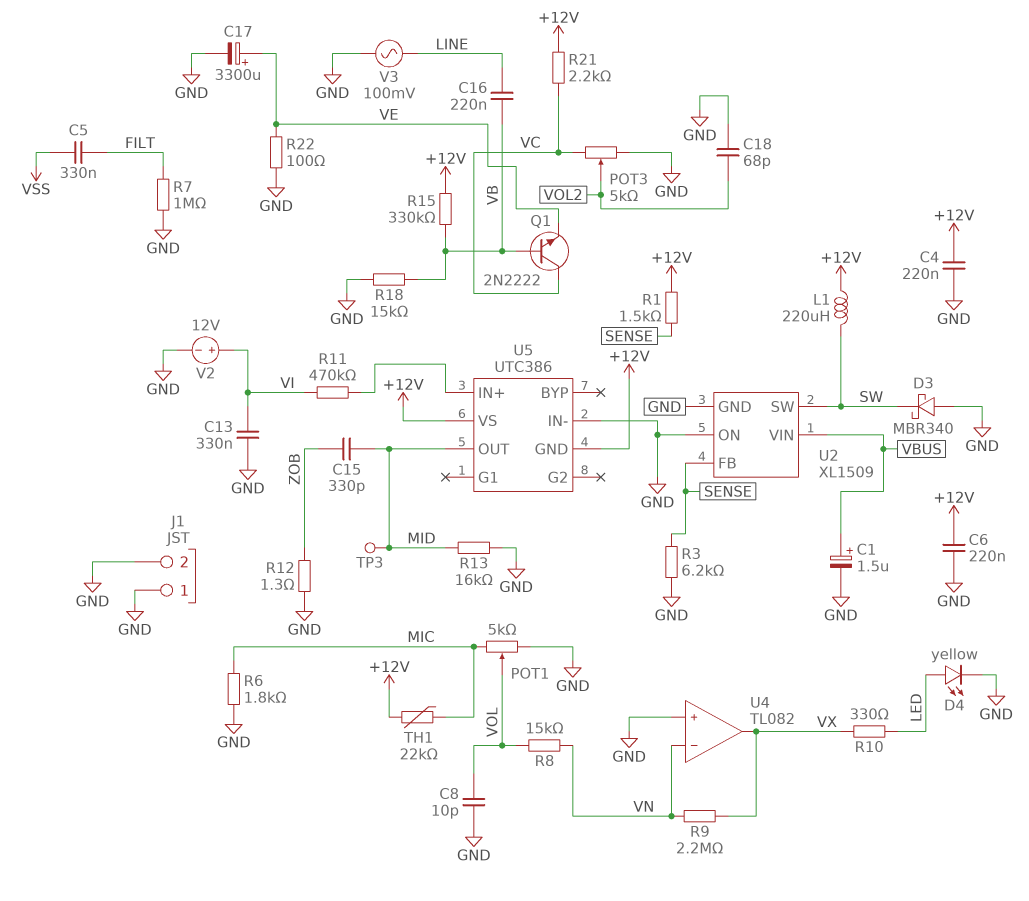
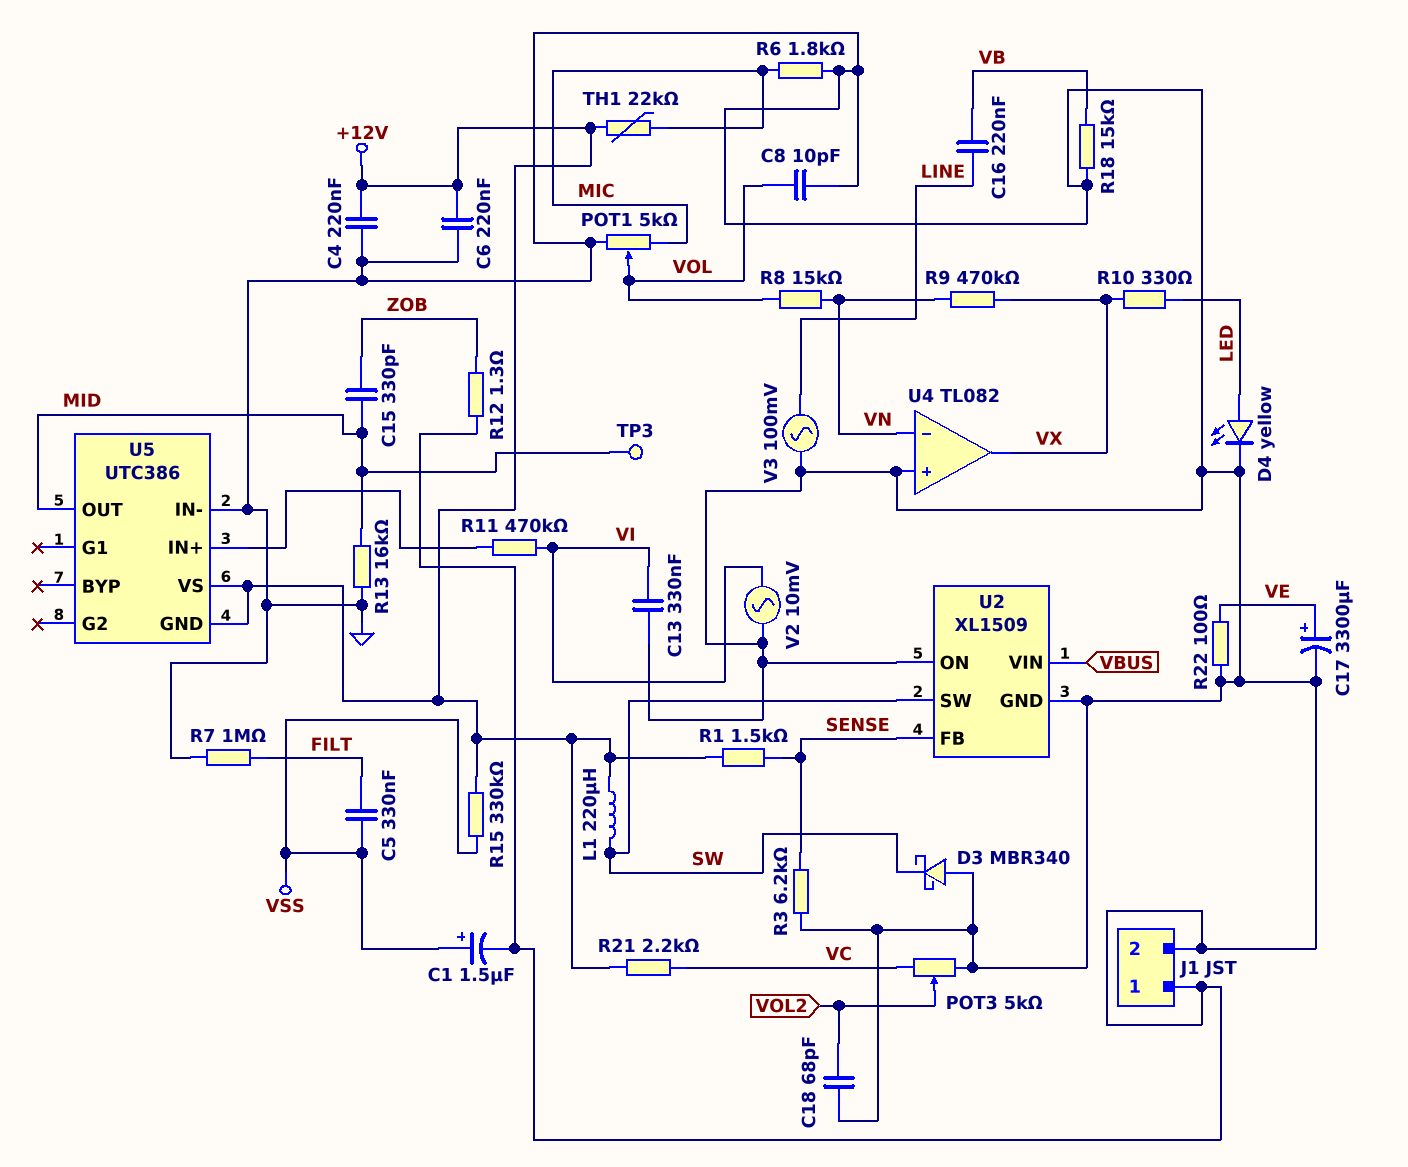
C1: 1.5uF (plus VBUS, minus GND) -> 1.5uF (plus VSS, minus GND)
Q1: NPN 2N2222 (B VB, C VC, E VE) -> none
R9: 2.2M (VN, VX) -> 470k (VN, VX)
R15: 330k (+12V, VB) -> 330k (+12V, VSS)
V2: 12V (plus VI, minus GND) -> AC 10mV (GND, VI)

